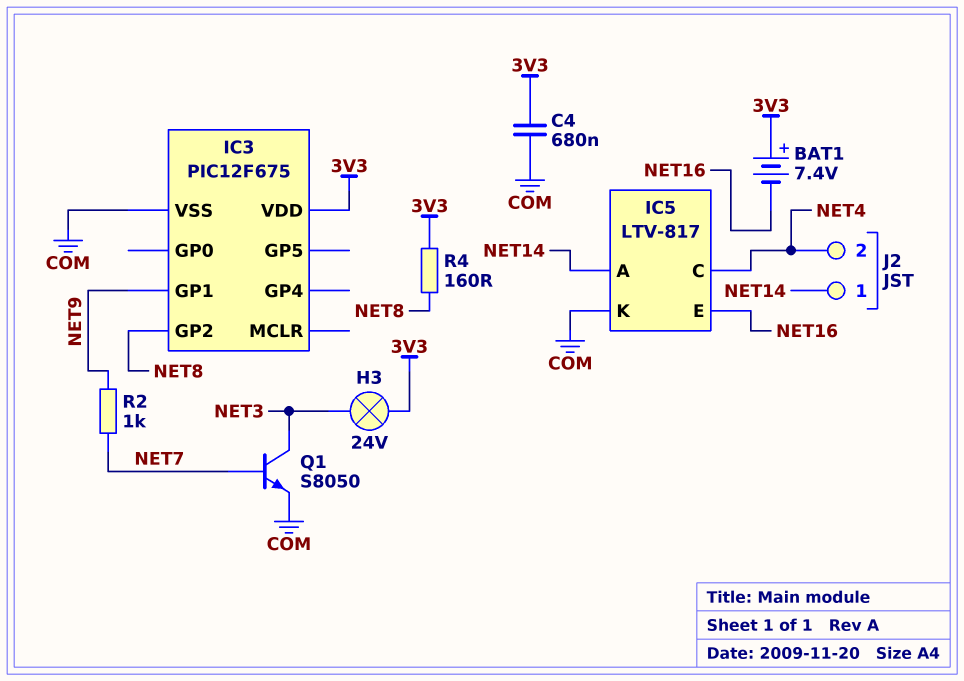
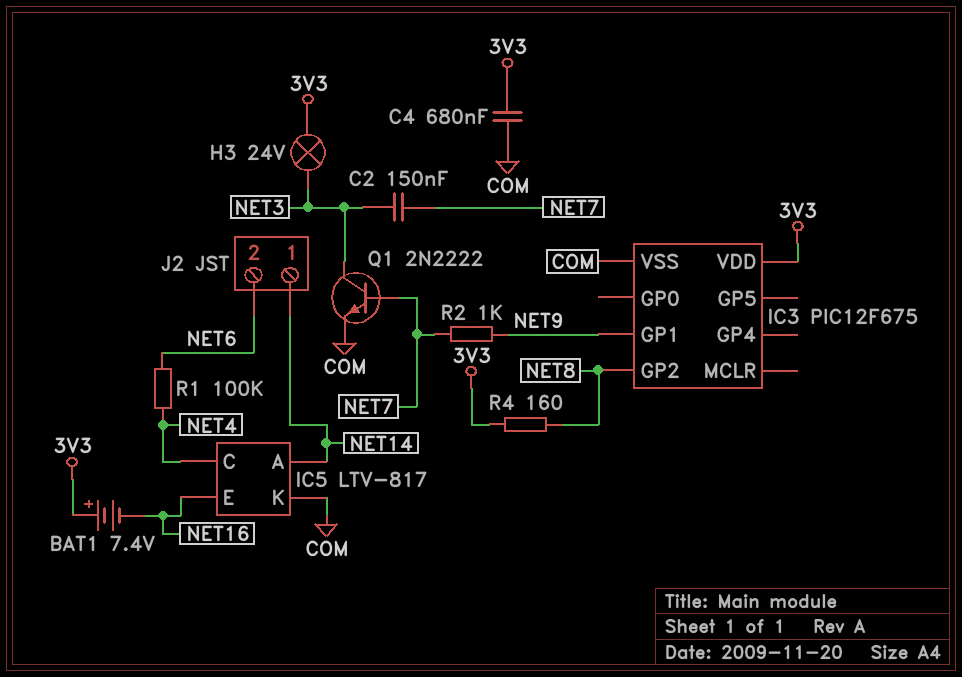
C2: none -> 150nF (NET3, NET7)
J2 pin 2: NET4 -> NET6
Q1: NPN S8050 (B NET7, C NET3, E COM) -> NPN 2N2222 (B NET7, C NET3, E COM)
R1: none -> 100k (NET4, NET6)

